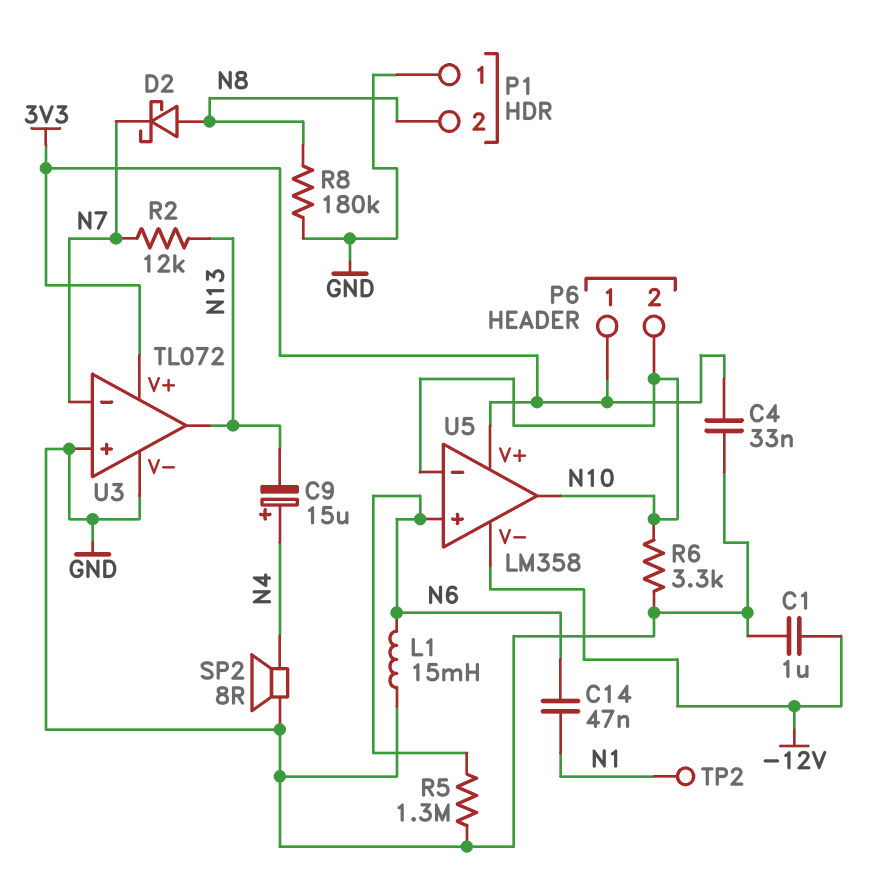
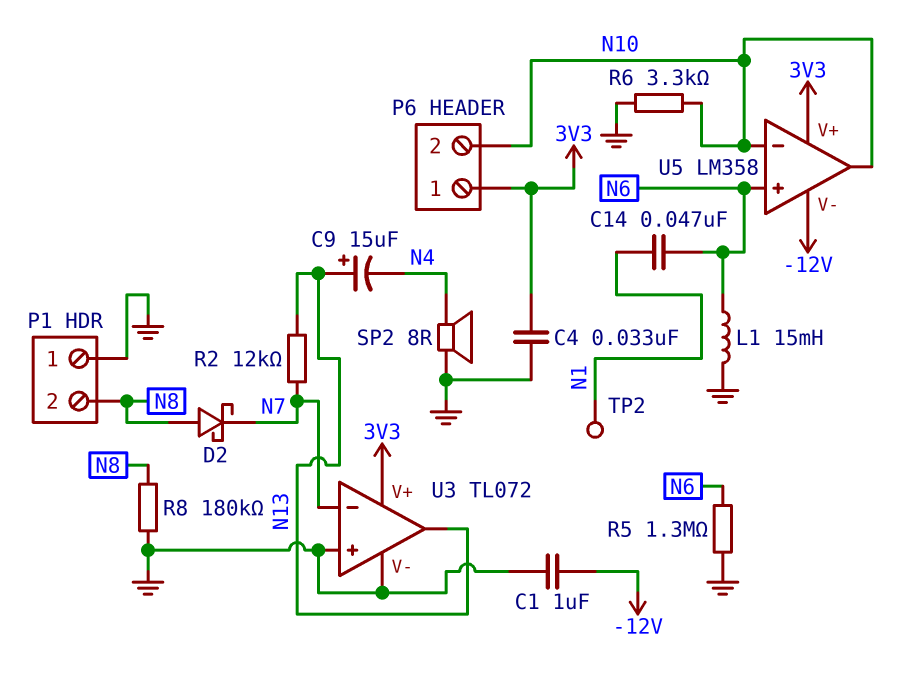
C9: 15uF (plus N4, minus N13) -> 15uF (plus N13, minus N4)

